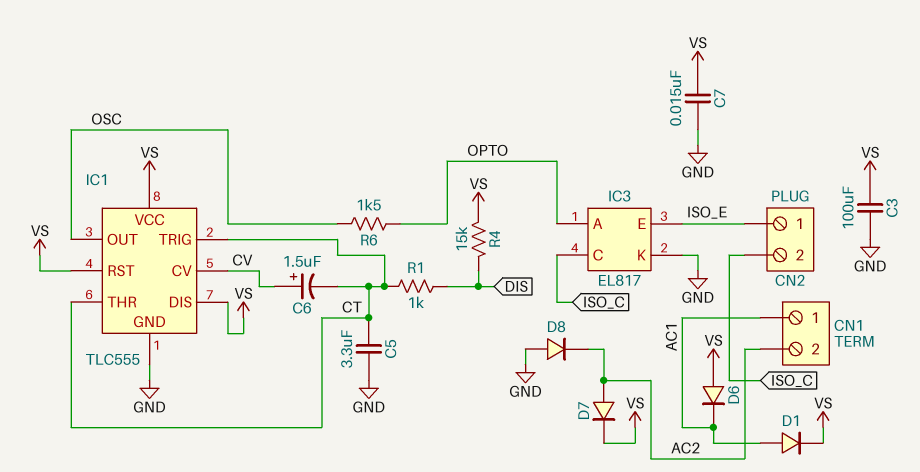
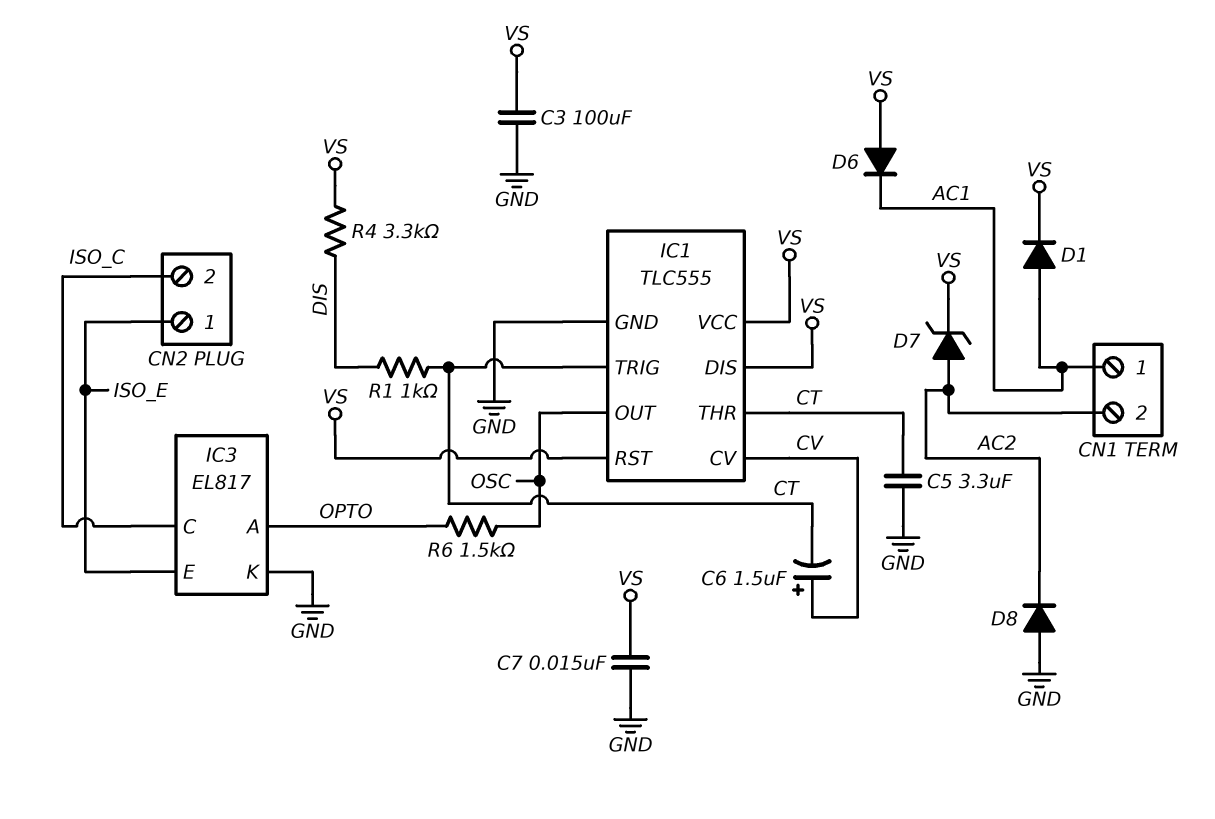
D7: diode (A AC2, K VS) -> zener (A AC2, K VS)
R4: 15k (DIS, VS) -> 3.3k (DIS, VS)

